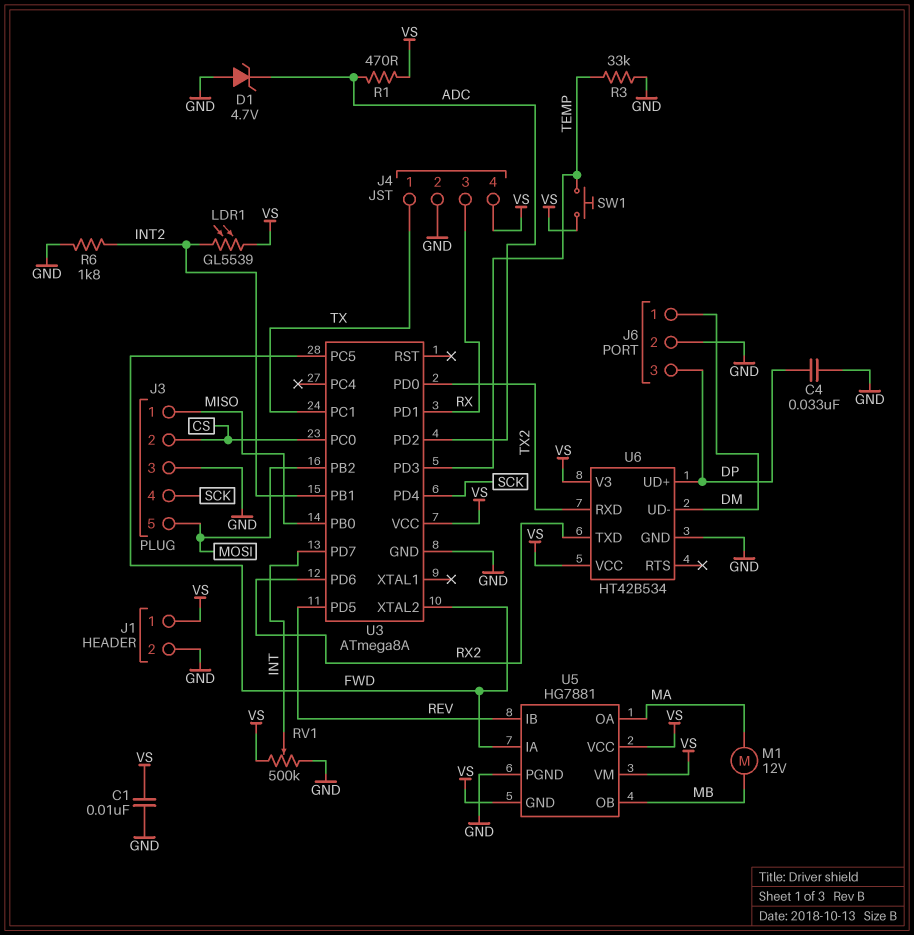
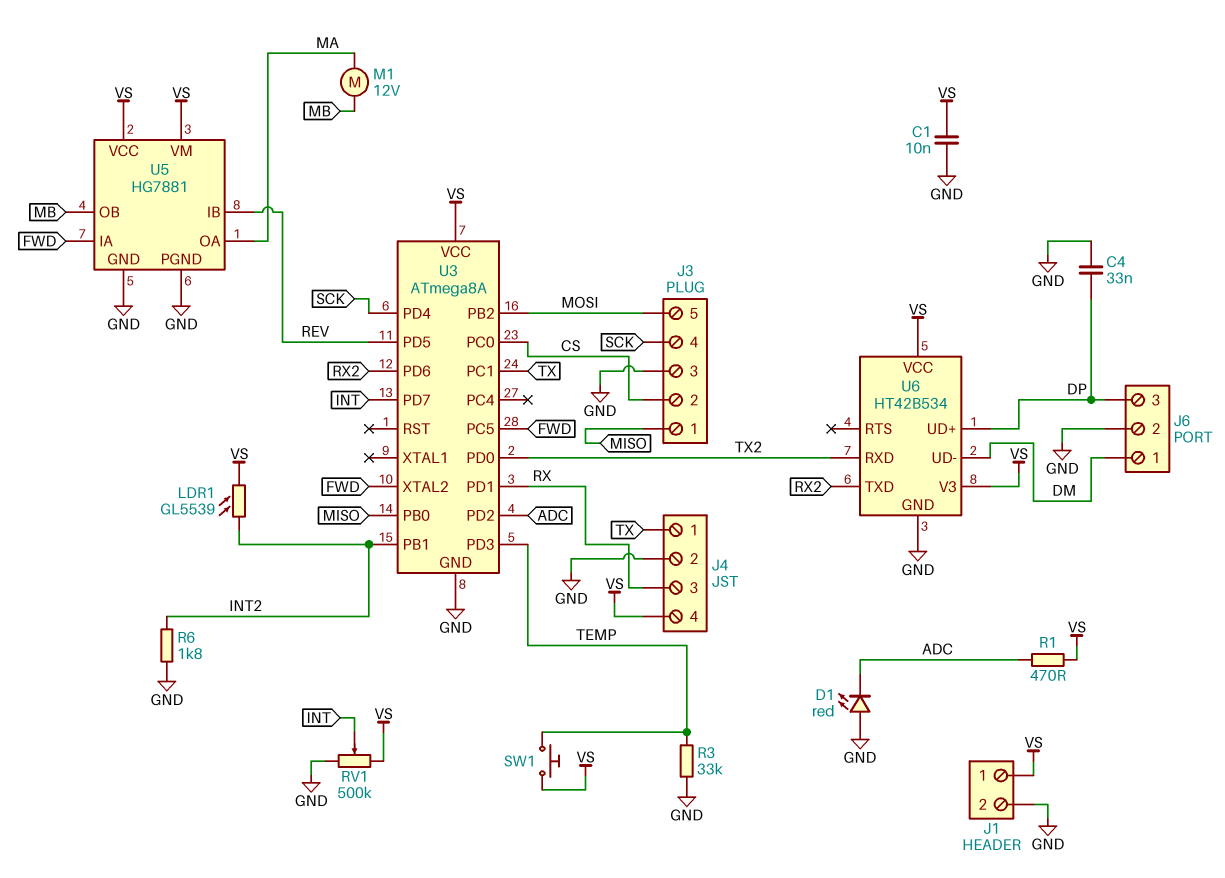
D1: zener 4.7V (A GND, K ADC) -> LED red (A GND, K ADC)
U5 pin GND: VS -> GND

